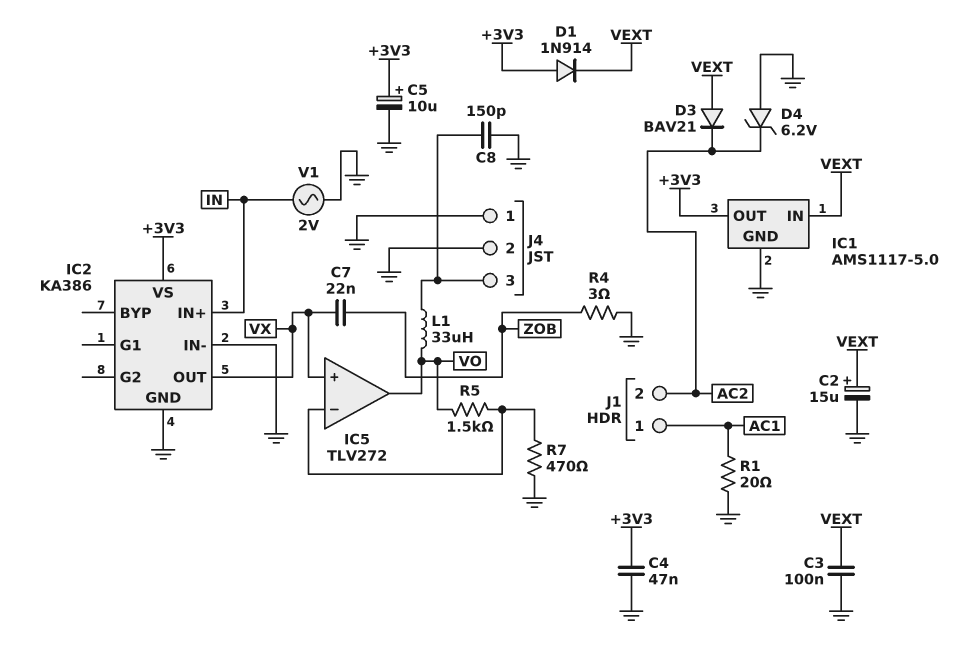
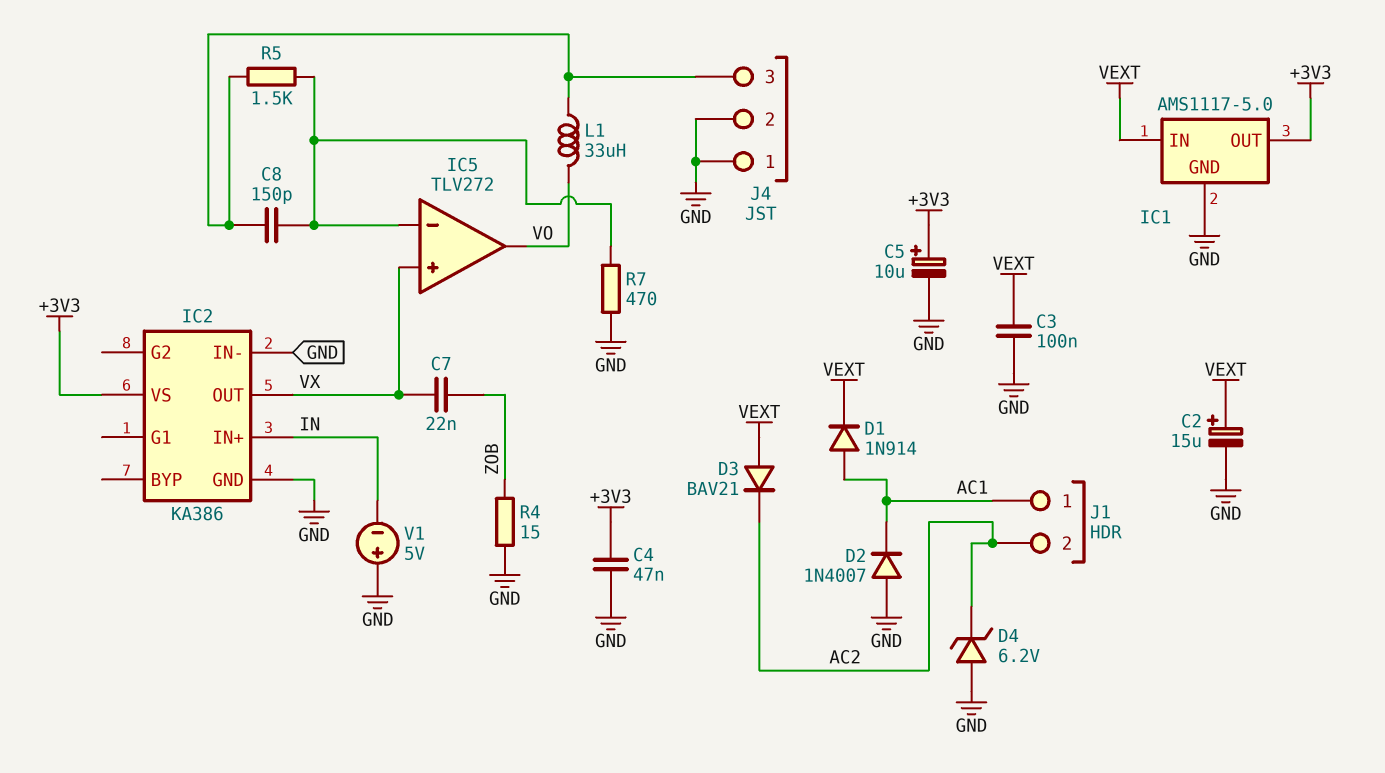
C8: 150pF (GND, J4/3) -> 150pF (IC5/in-, J4/3)
D1: diode 1N914 (A +3V3, K VEXT) -> diode 1N914 (A AC1, K VEXT)
D2: none -> diode 1N4007 (A GND, K AC1)
R1: 20 (AC1, GND) -> none
R4: 3 (GND, ZOB) -> 15 (GND, ZOB)
R5: 1.5k (IC5/in-, VO) -> 1.5k (IC5/in-, J4/3)
V1: AC 2V (GND, IN) -> 5V (plus GND, minus IN)

